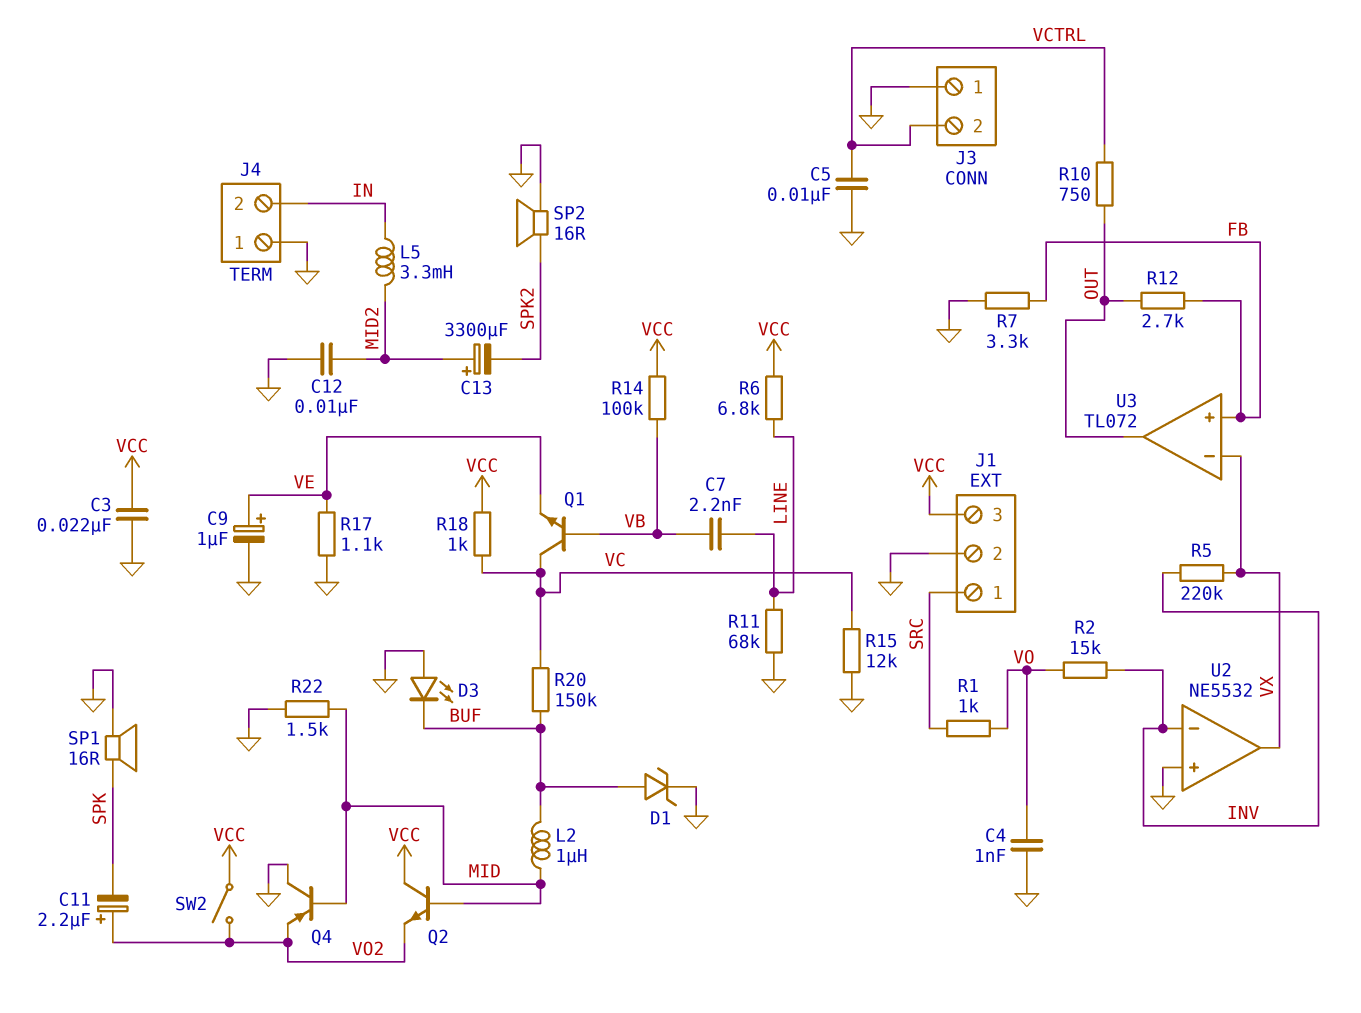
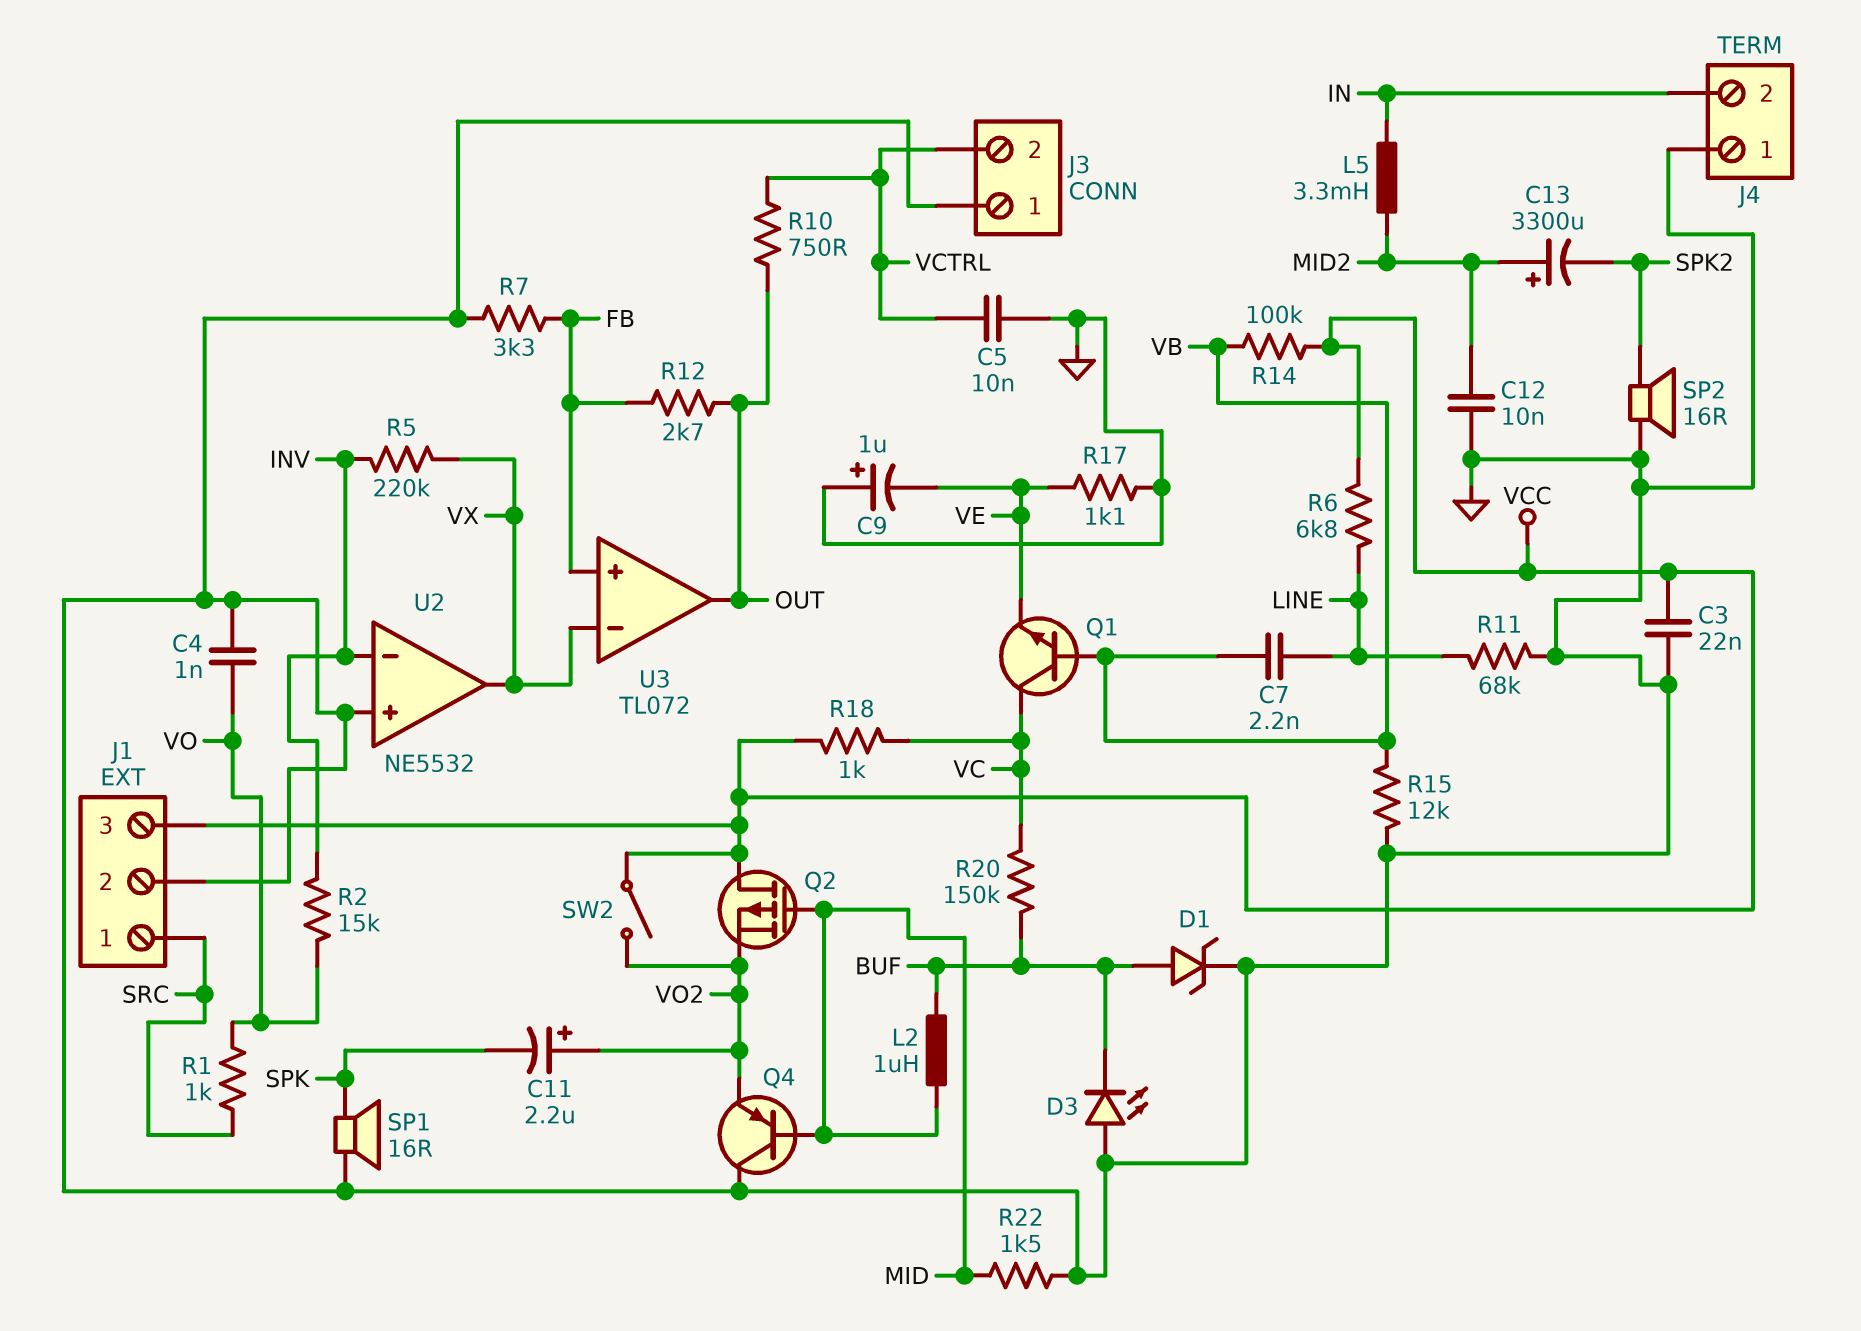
C9: 1uF (plus VE, minus GND) -> 1uF (plus GND, minus VE)
Q2: NPN (B MID, C VCC, E VO2) -> PMOS (G MID, D VCC, S VO2)
R15: 12k (GND, VC) -> 12k (GND, VB)

